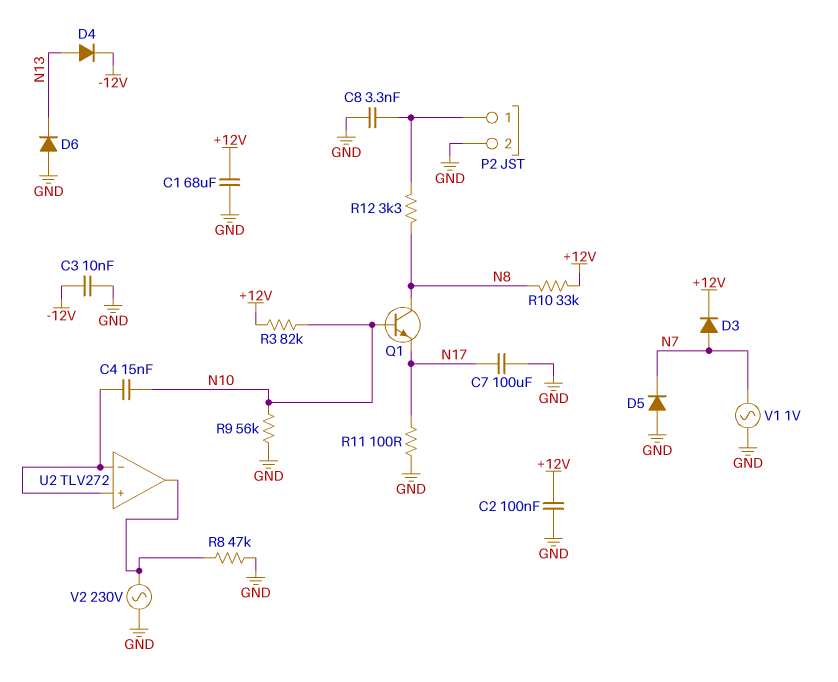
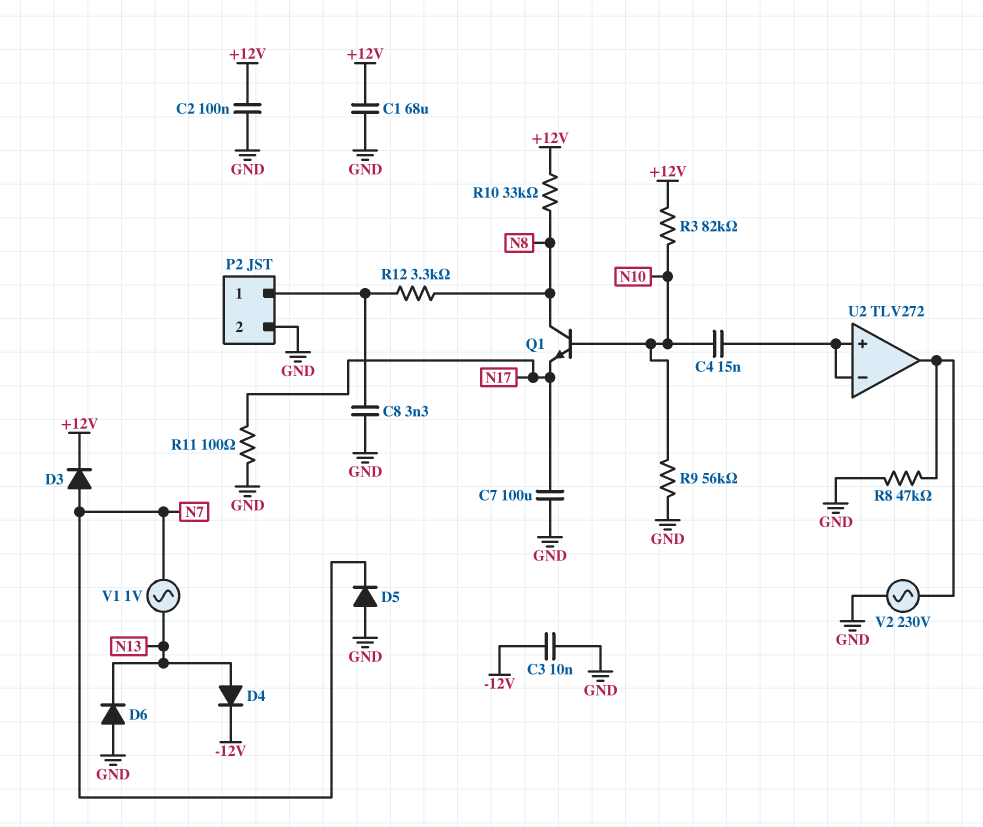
V1: AC 1V (GND, N7) -> AC 1V (N7, N13)

